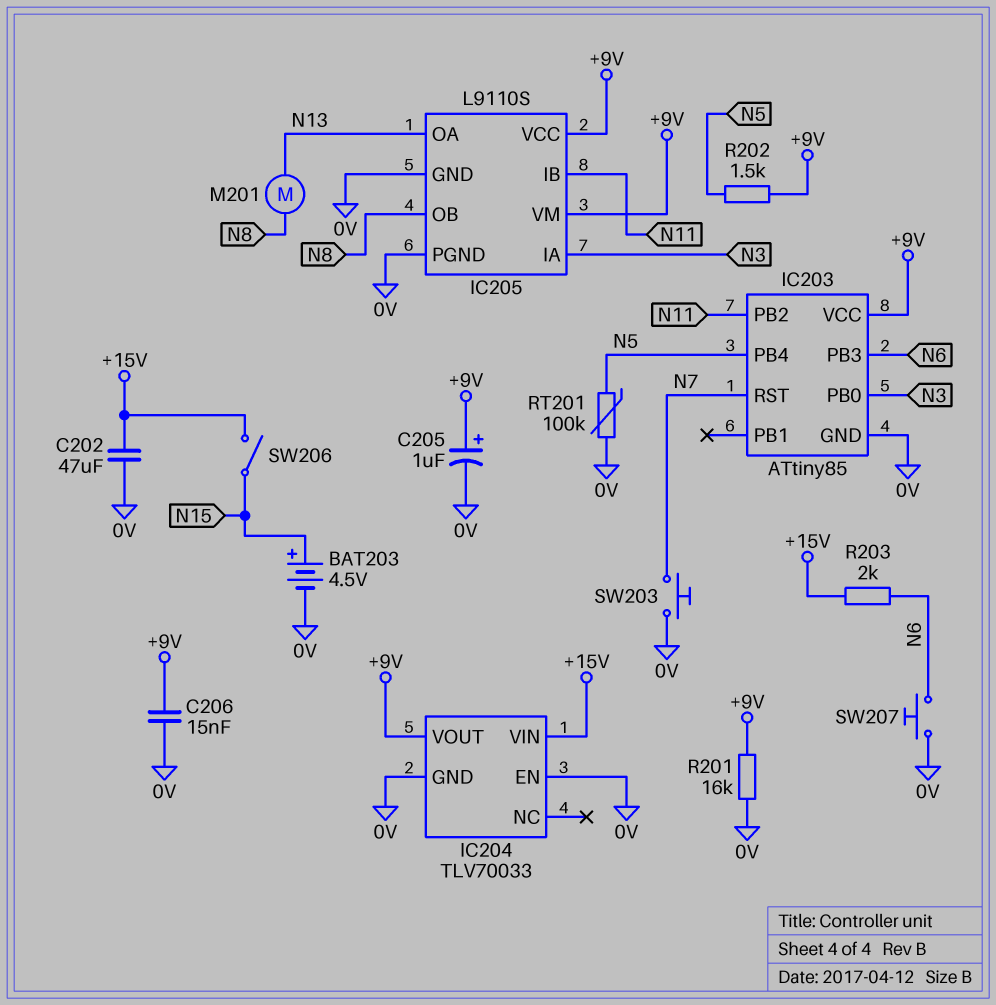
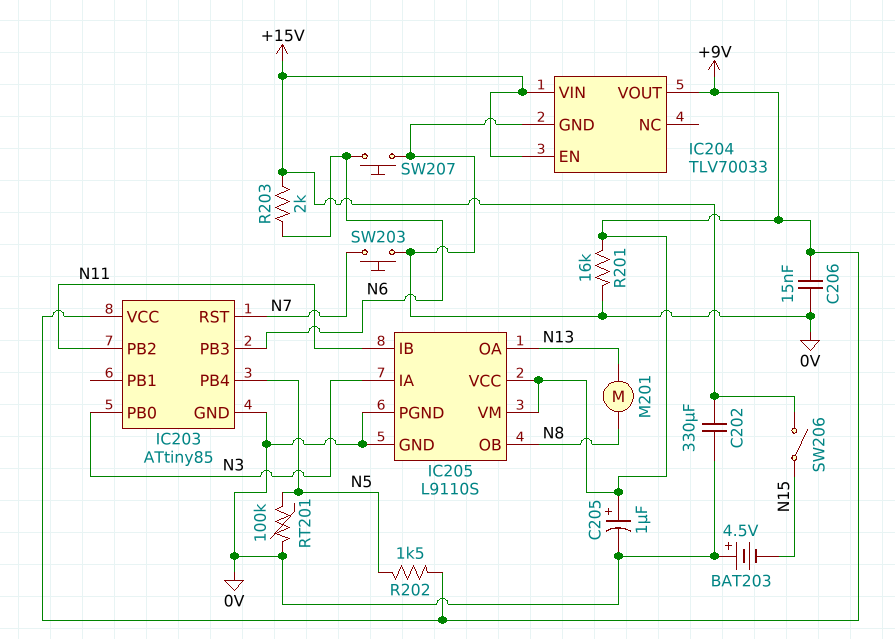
BAT203: 4.5V (plus N15, minus 0V) -> 4.5V (plus 0V, minus N15)
C202: 47uF (+15V, 0V) -> 330uF (+15V, 0V)
IC204 pin EN: 0V -> +15V

